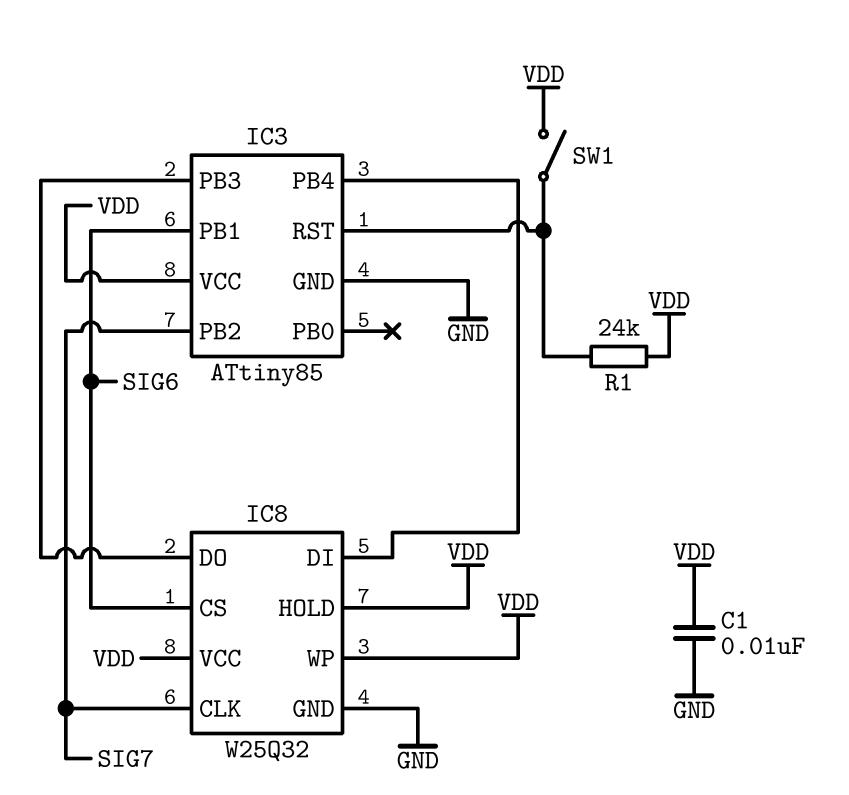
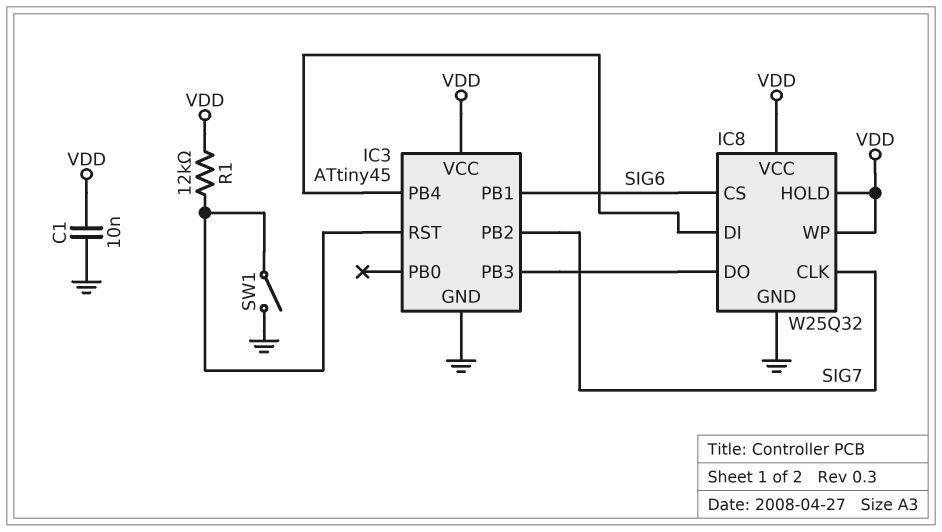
IC3: ATtiny85 -> ATtiny45
R1: 24k (IC3/RST, VDD) -> 12k (IC3/RST, VDD)
SW1: switch (IC3/RST, VDD) -> switch (GND, IC3/RST)

